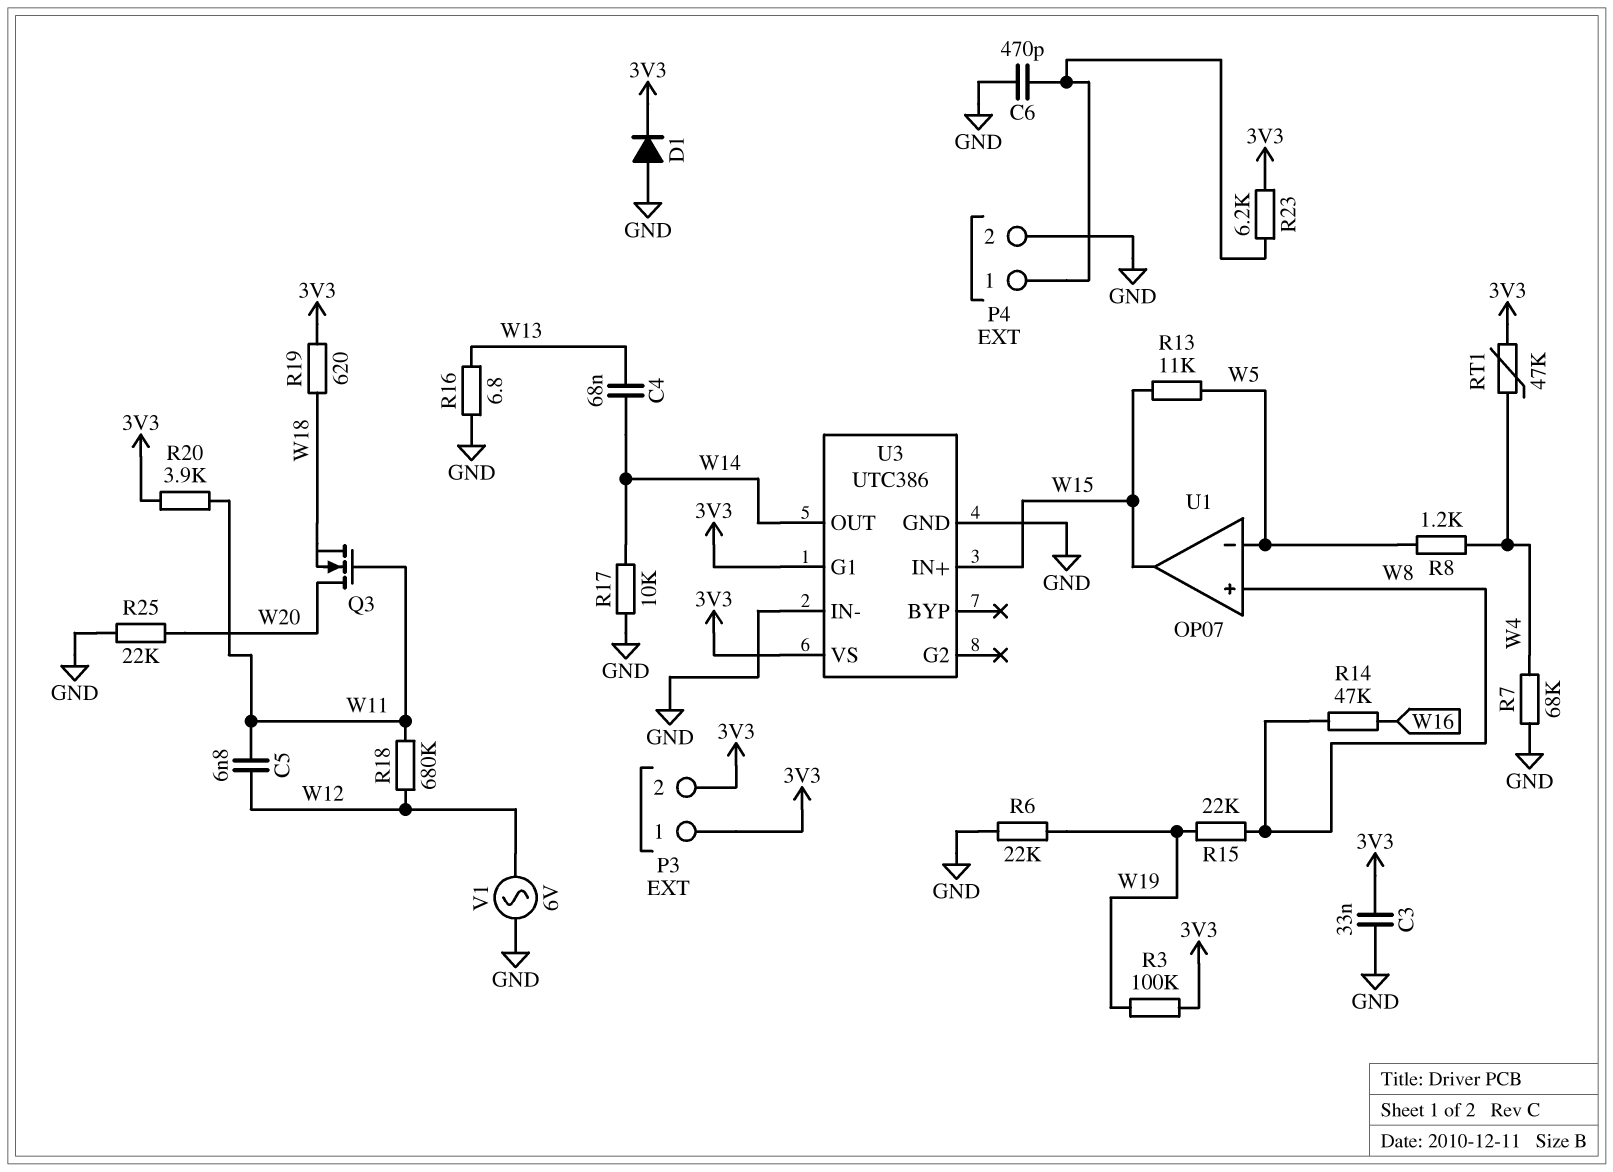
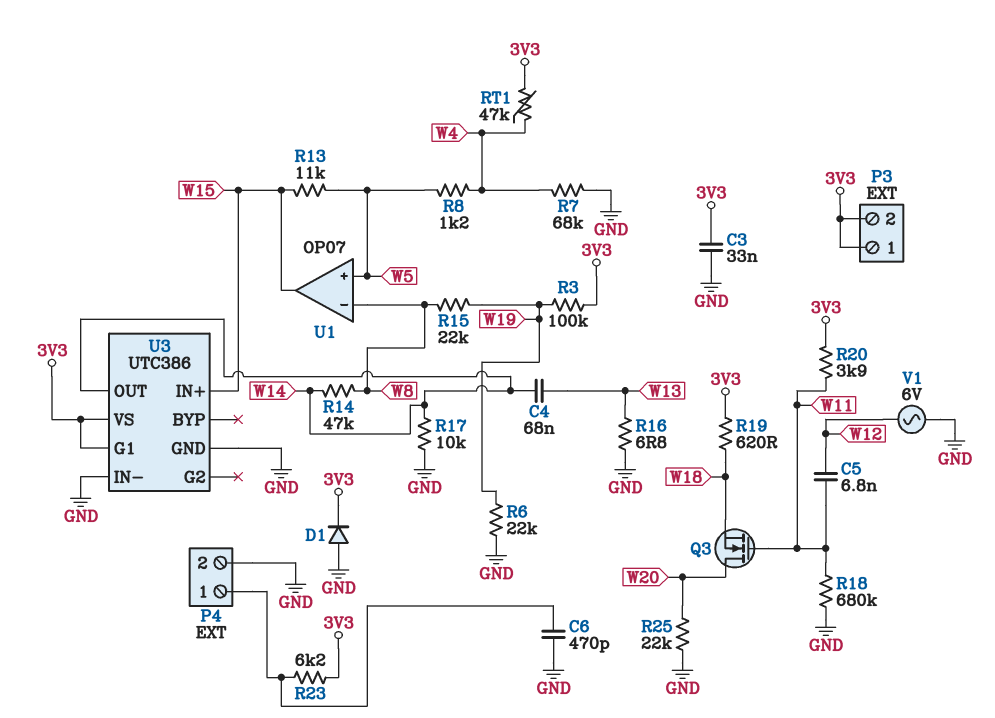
R14: 47k (W8, W16) -> 47k (W8, W14)
R18: 680k (W11, W12) -> 680k (GND, W11)
U1 pin in+: W8 -> W5
U1 pin in-: W5 -> W8

